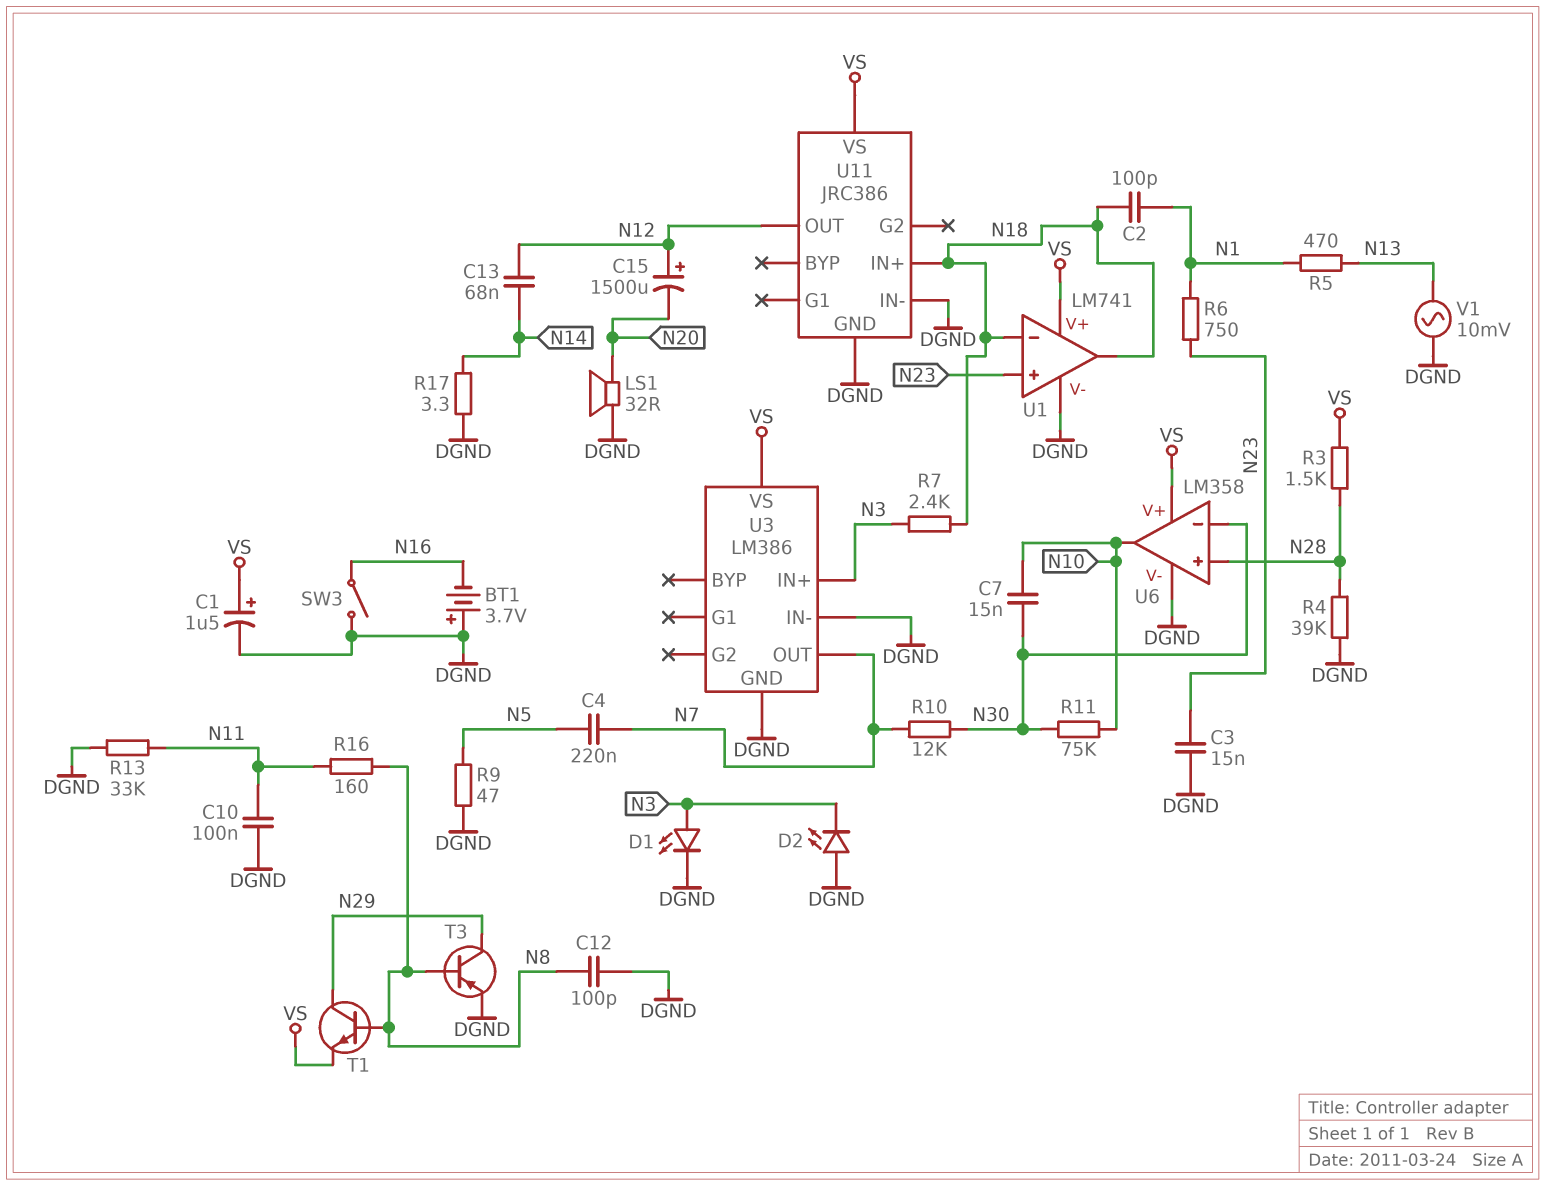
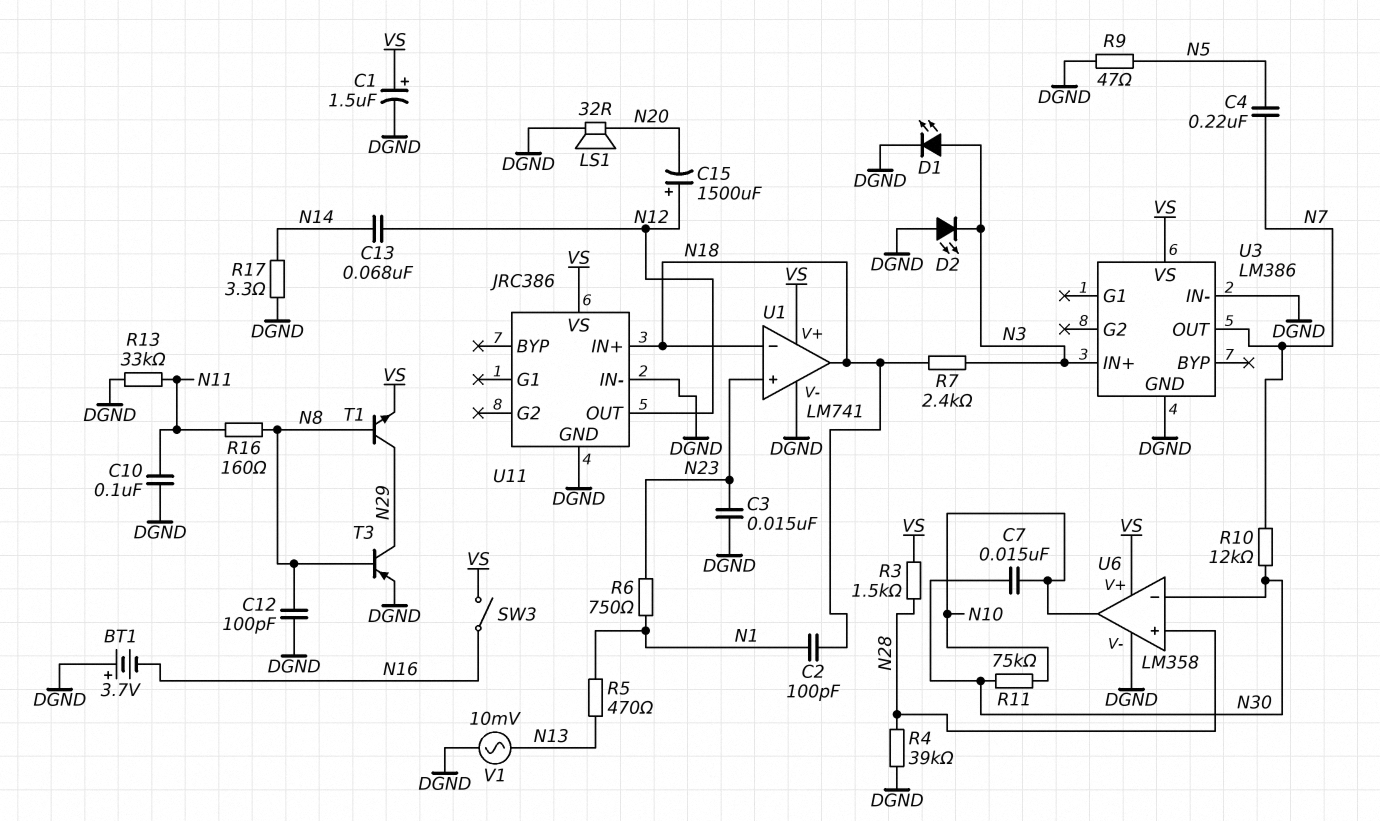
SW3: switch (DGND, N16) -> switch (N16, VS)

